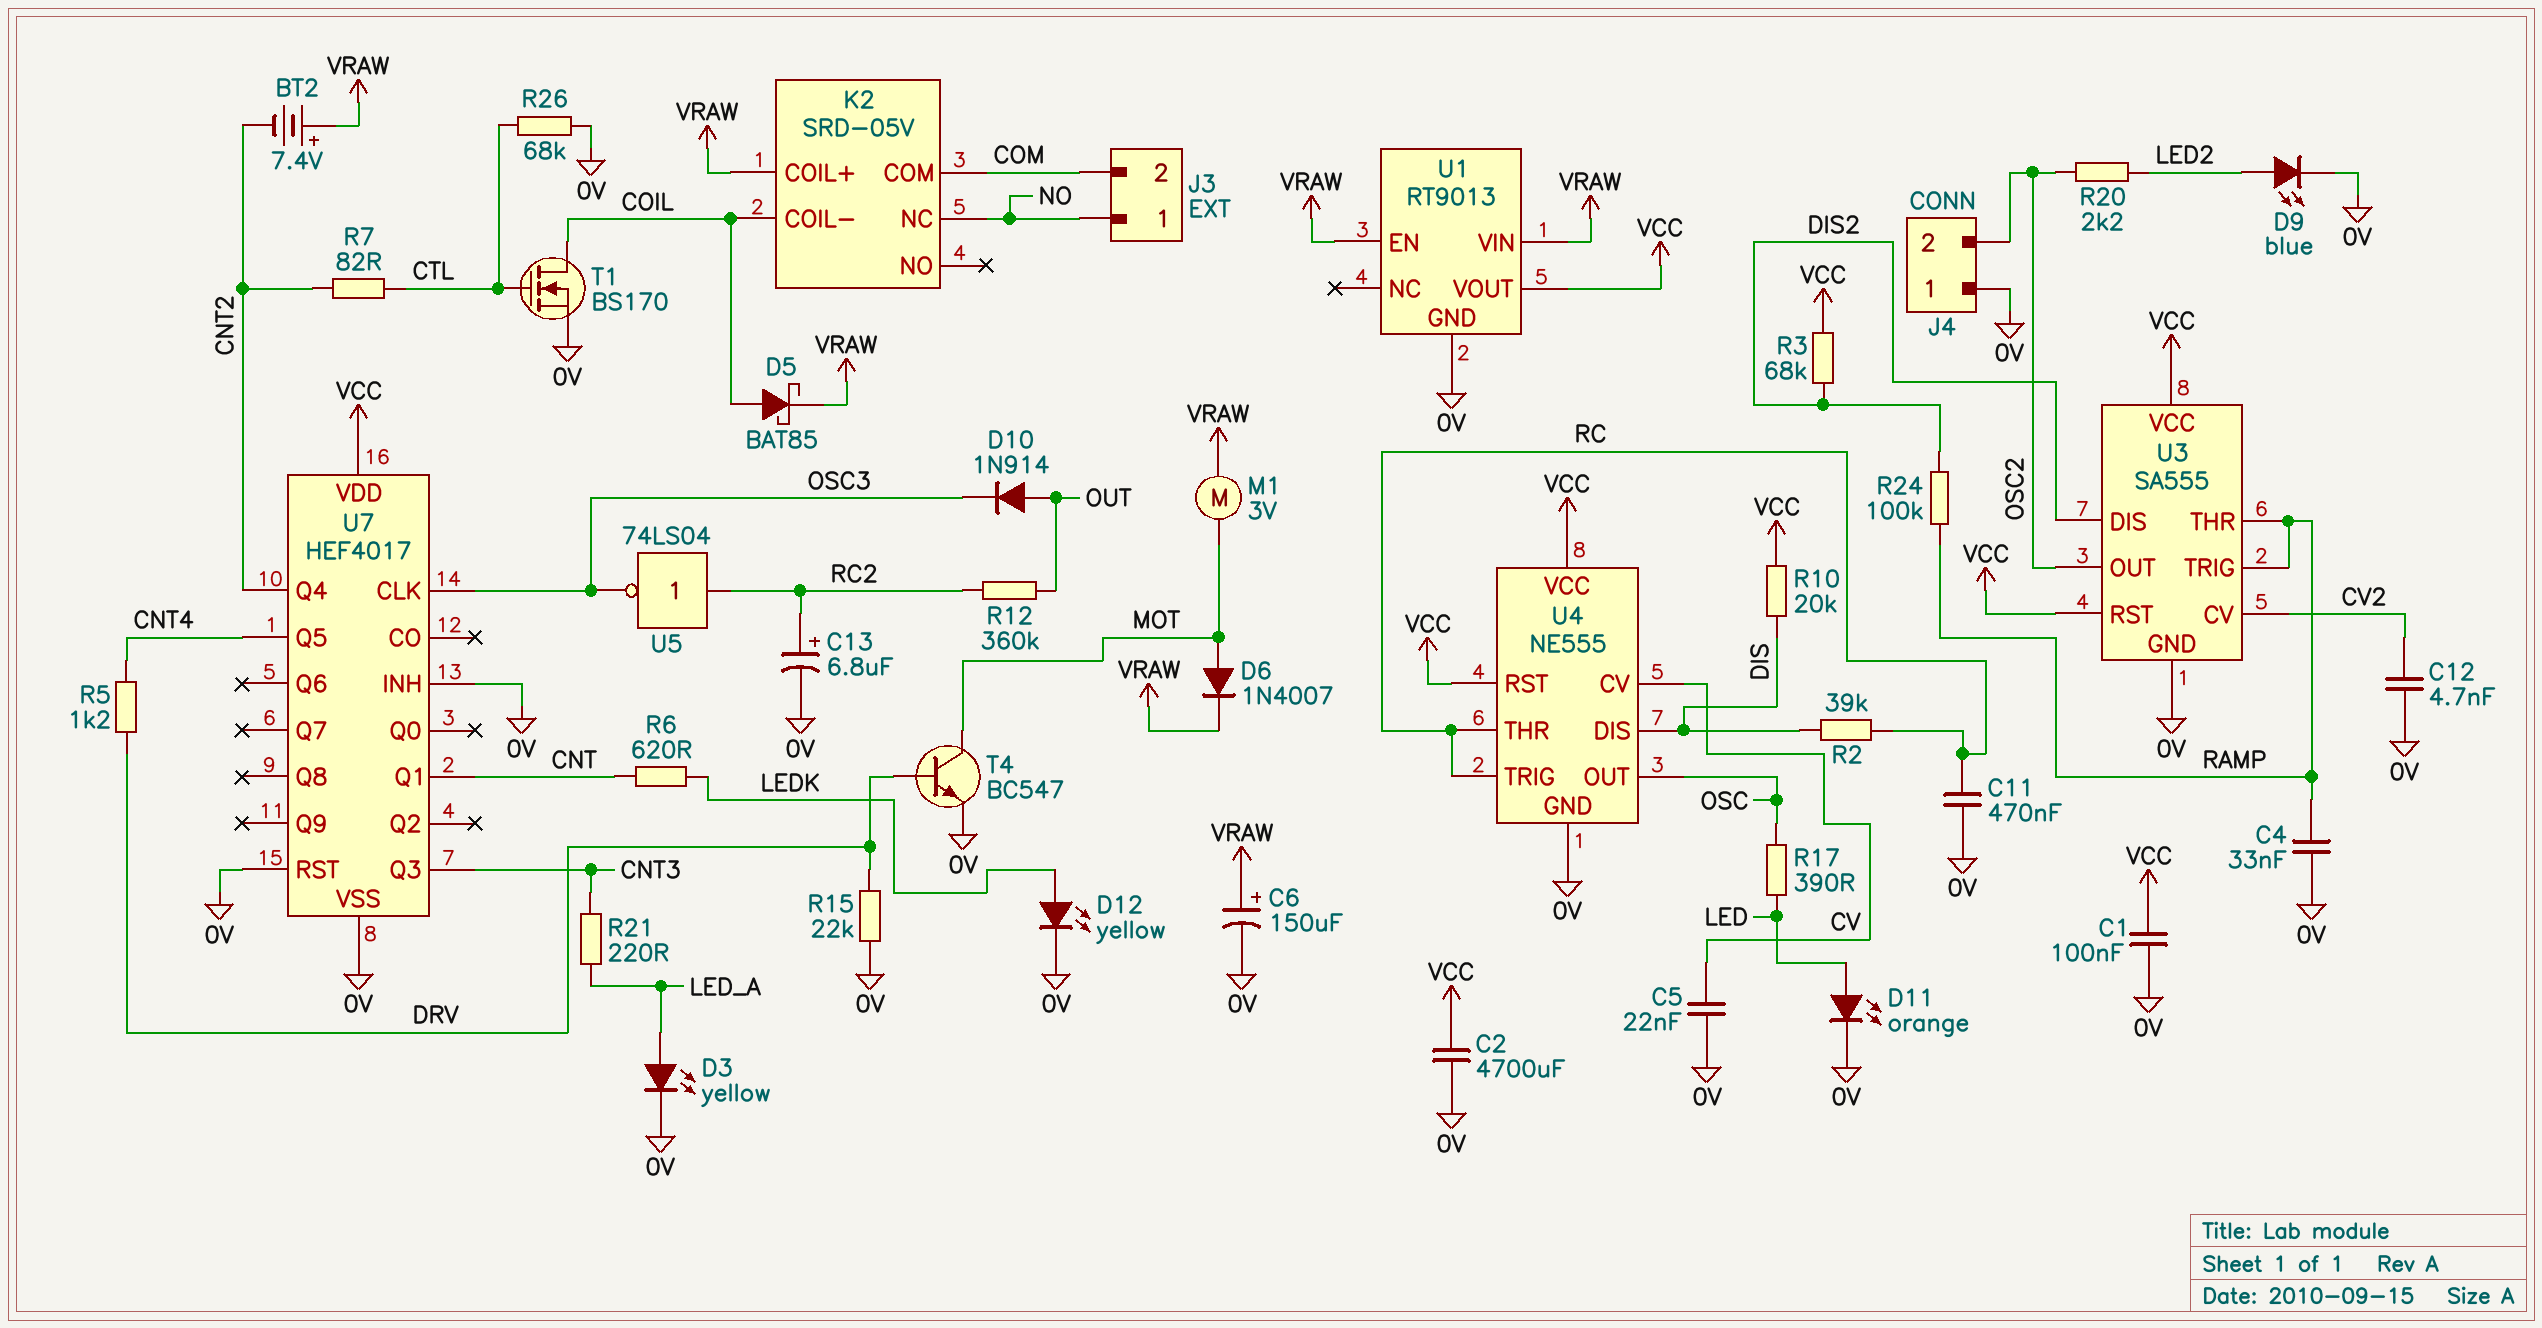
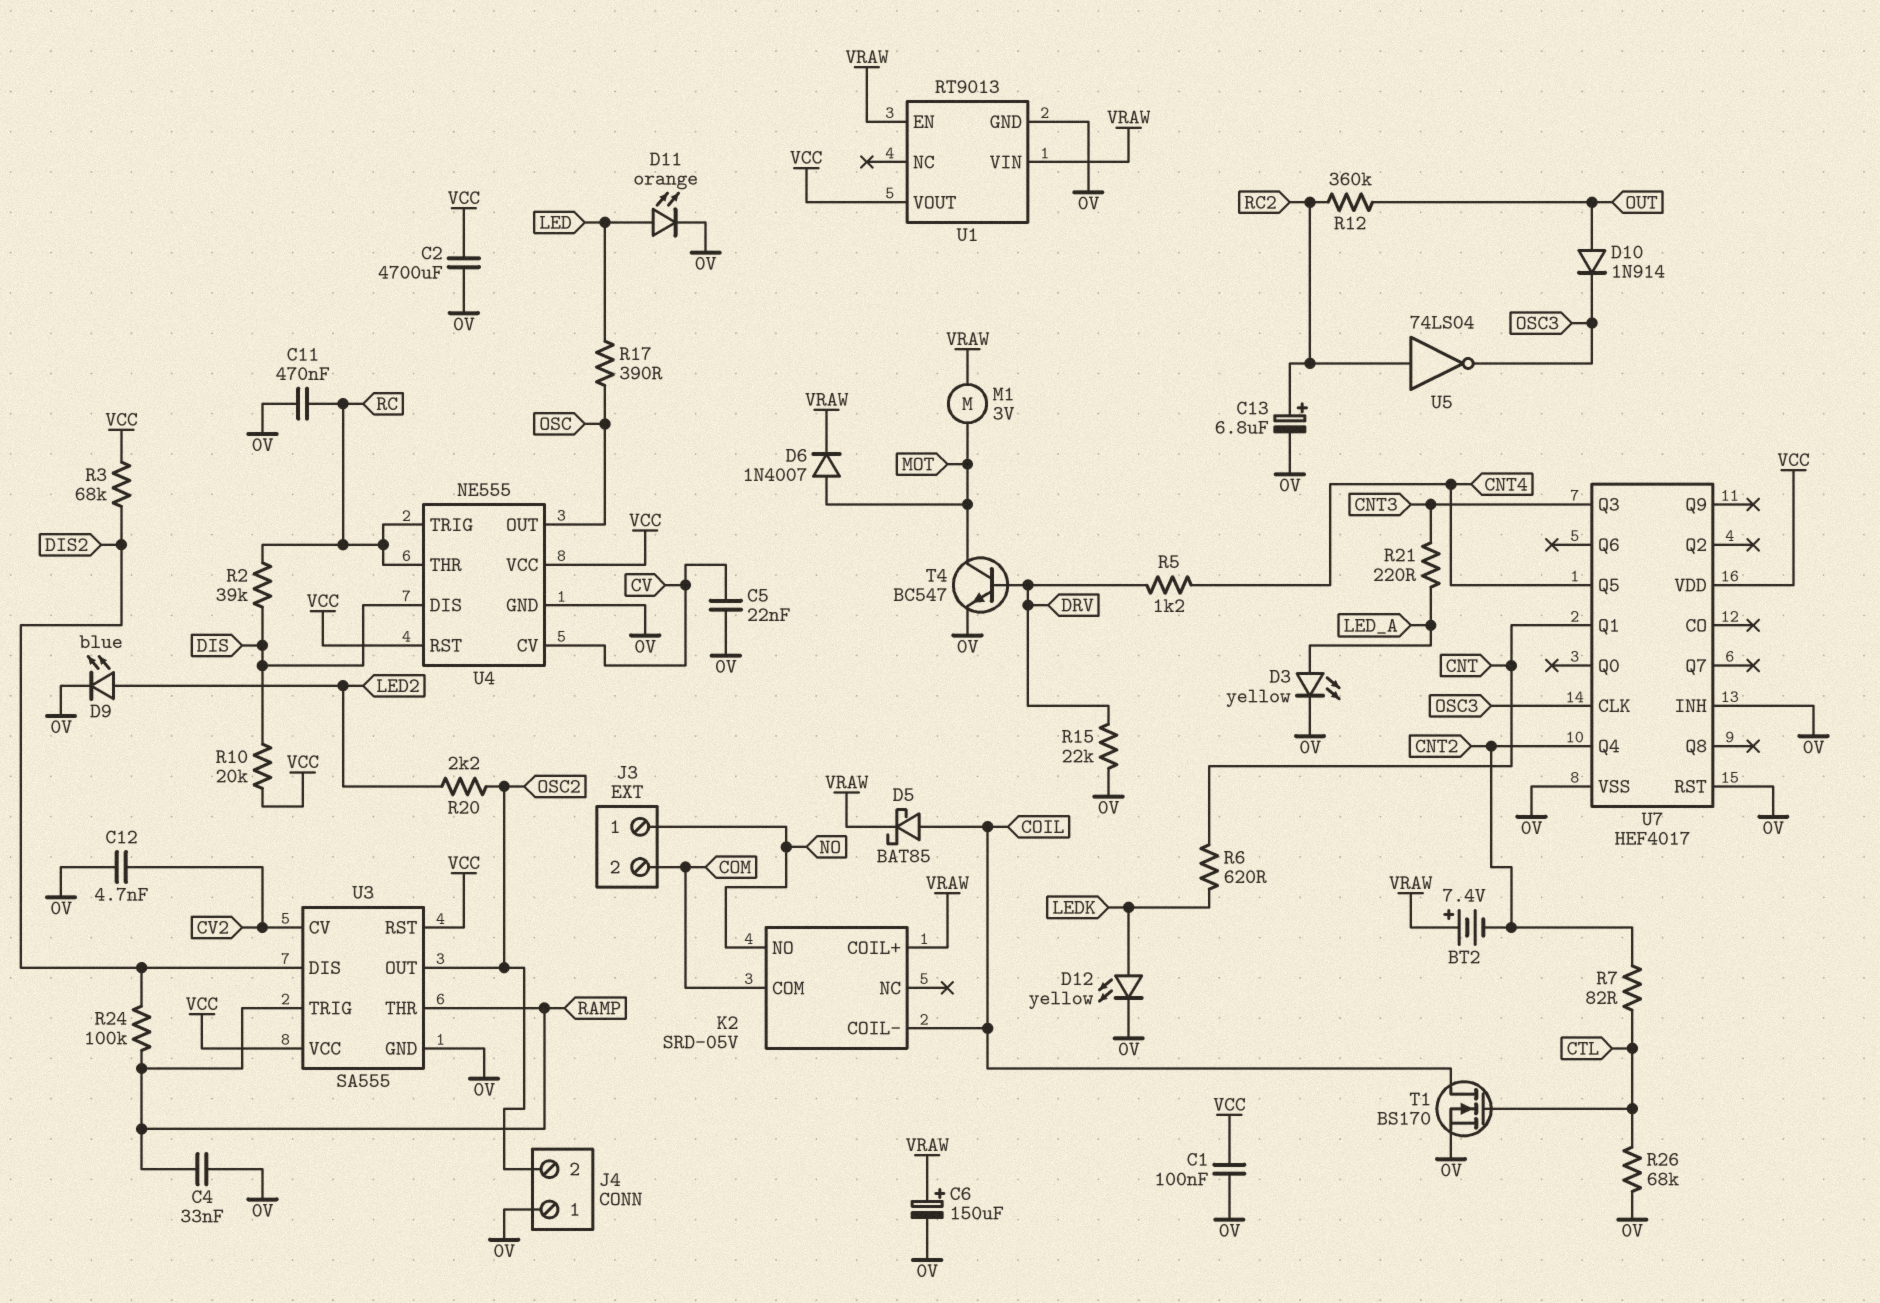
K2 pin NC: NO -> none
K2 pin NO: none -> NO

